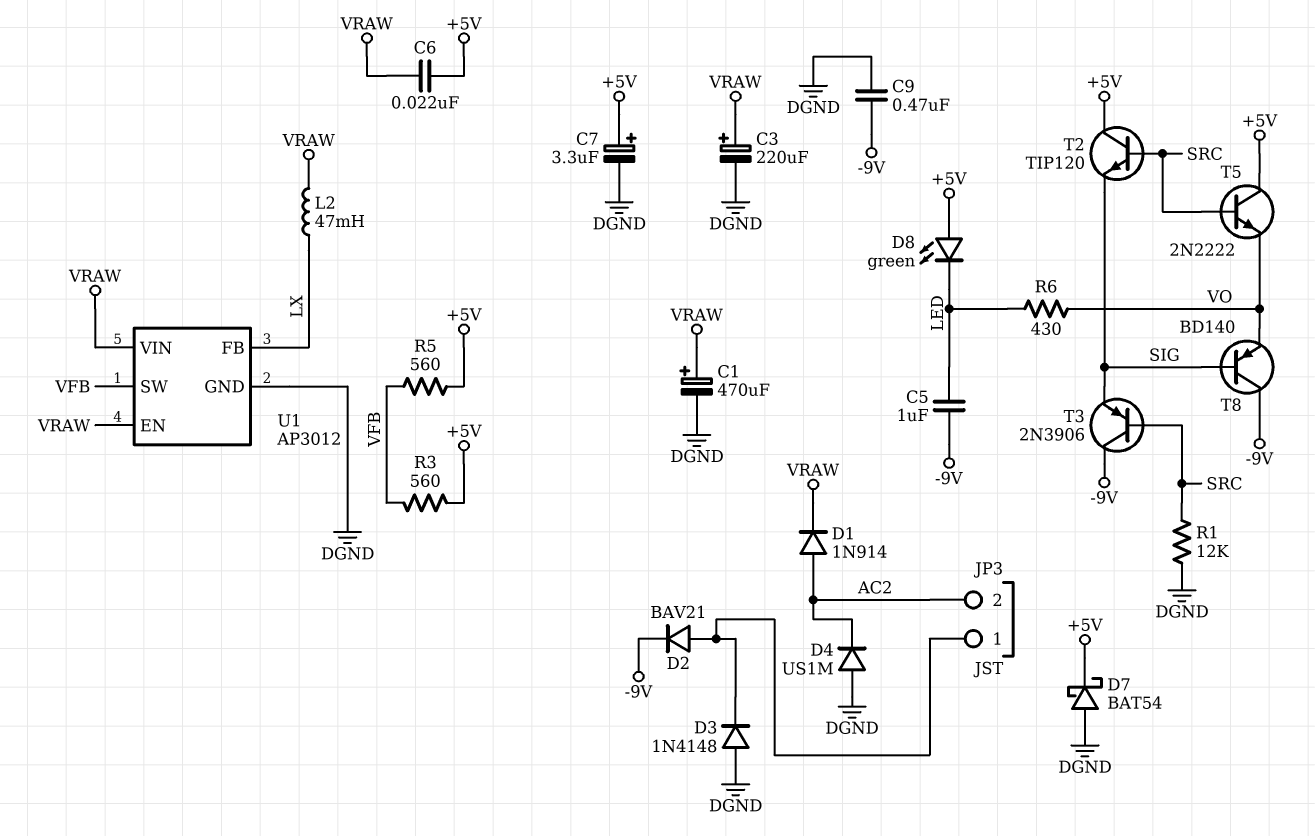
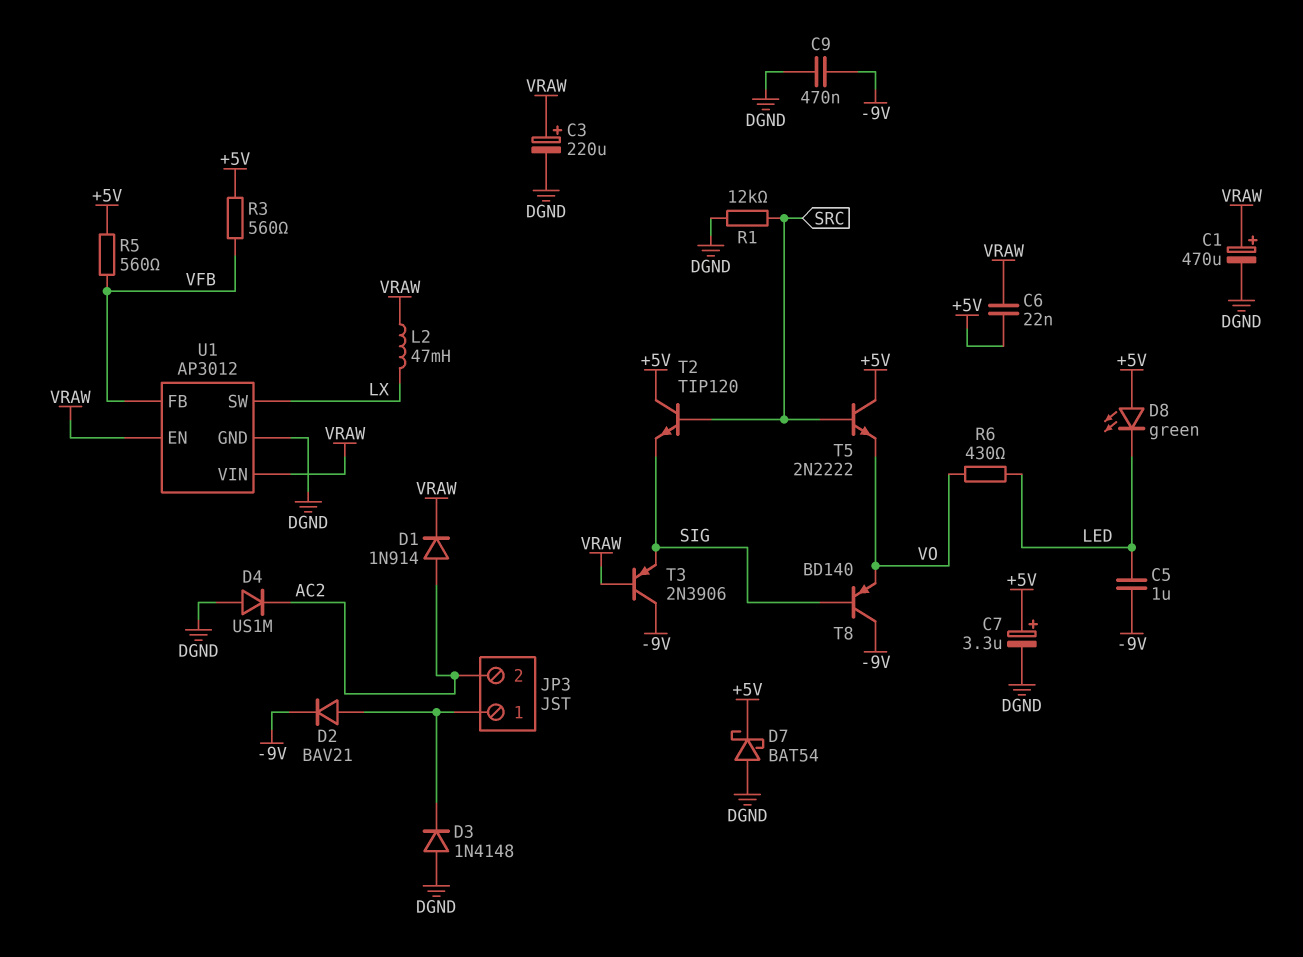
T3: PNP 2N3906 (B SRC, C -9V, E SIG) -> PNP 2N3906 (B VRAW, C -9V, E SIG)
U1 pin FB: LX -> VFB
U1 pin SW: VFB -> LX

